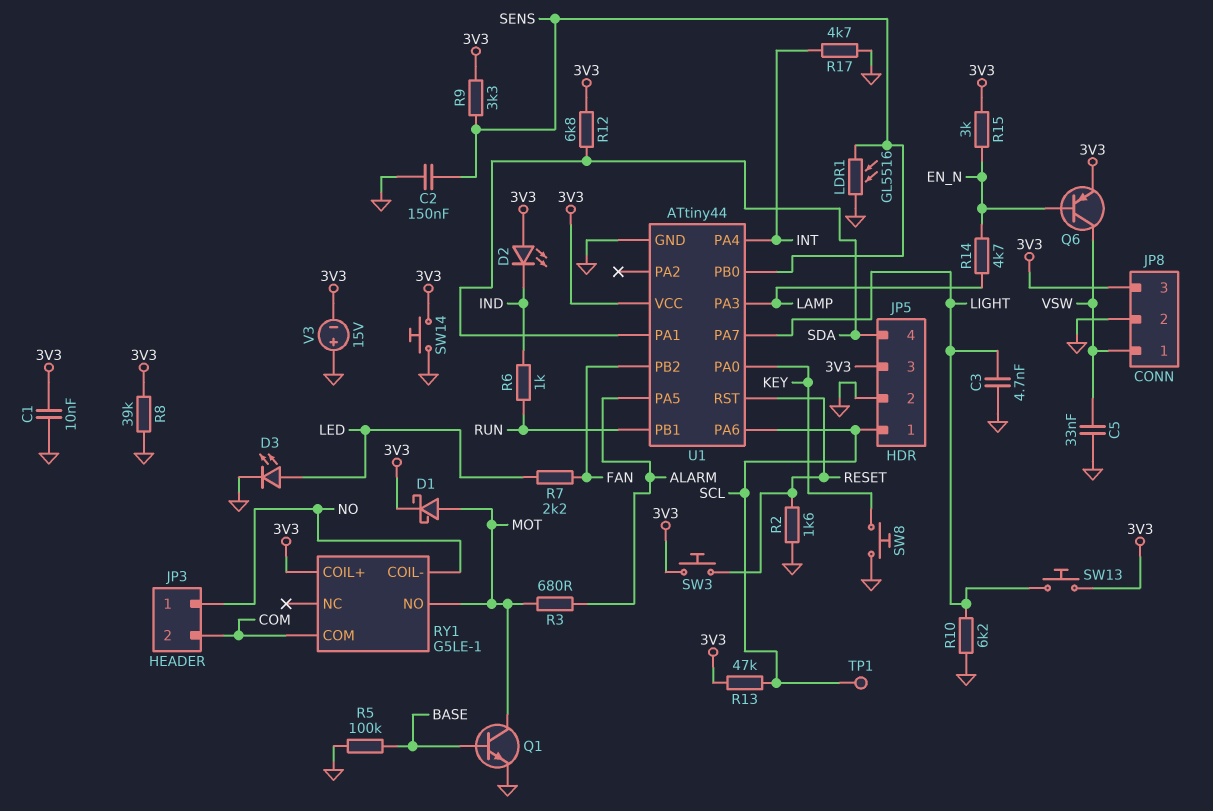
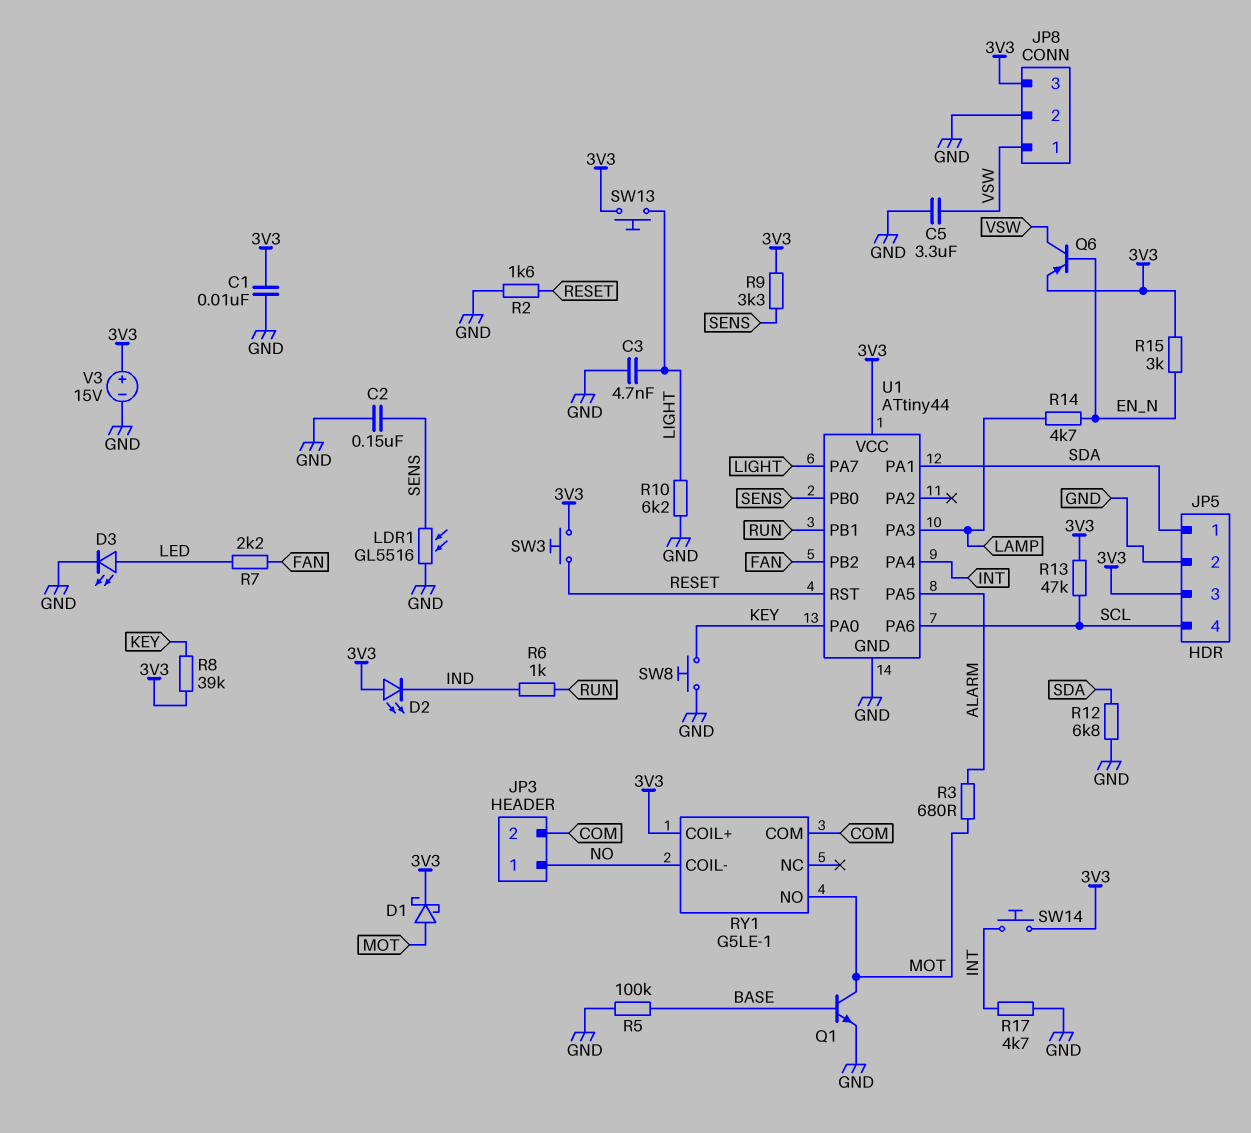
C5: 33nF (GND, VSW) -> 3.3uF (GND, VSW)
JP5 pin 1: SCL -> SDA
JP5 pin 4: SDA -> SCL
R8: 39k (3V3, GND) -> 39k (3V3, KEY)
R12: 6.8k (3V3, SDA) -> 6.8k (GND, SDA)
SW14: button (3V3, GND) -> button (3V3, INT)
TP1: test point (SCL) -> none
V3: 15V (plus GND, minus 3V3) -> 15V (plus 3V3, minus GND)

